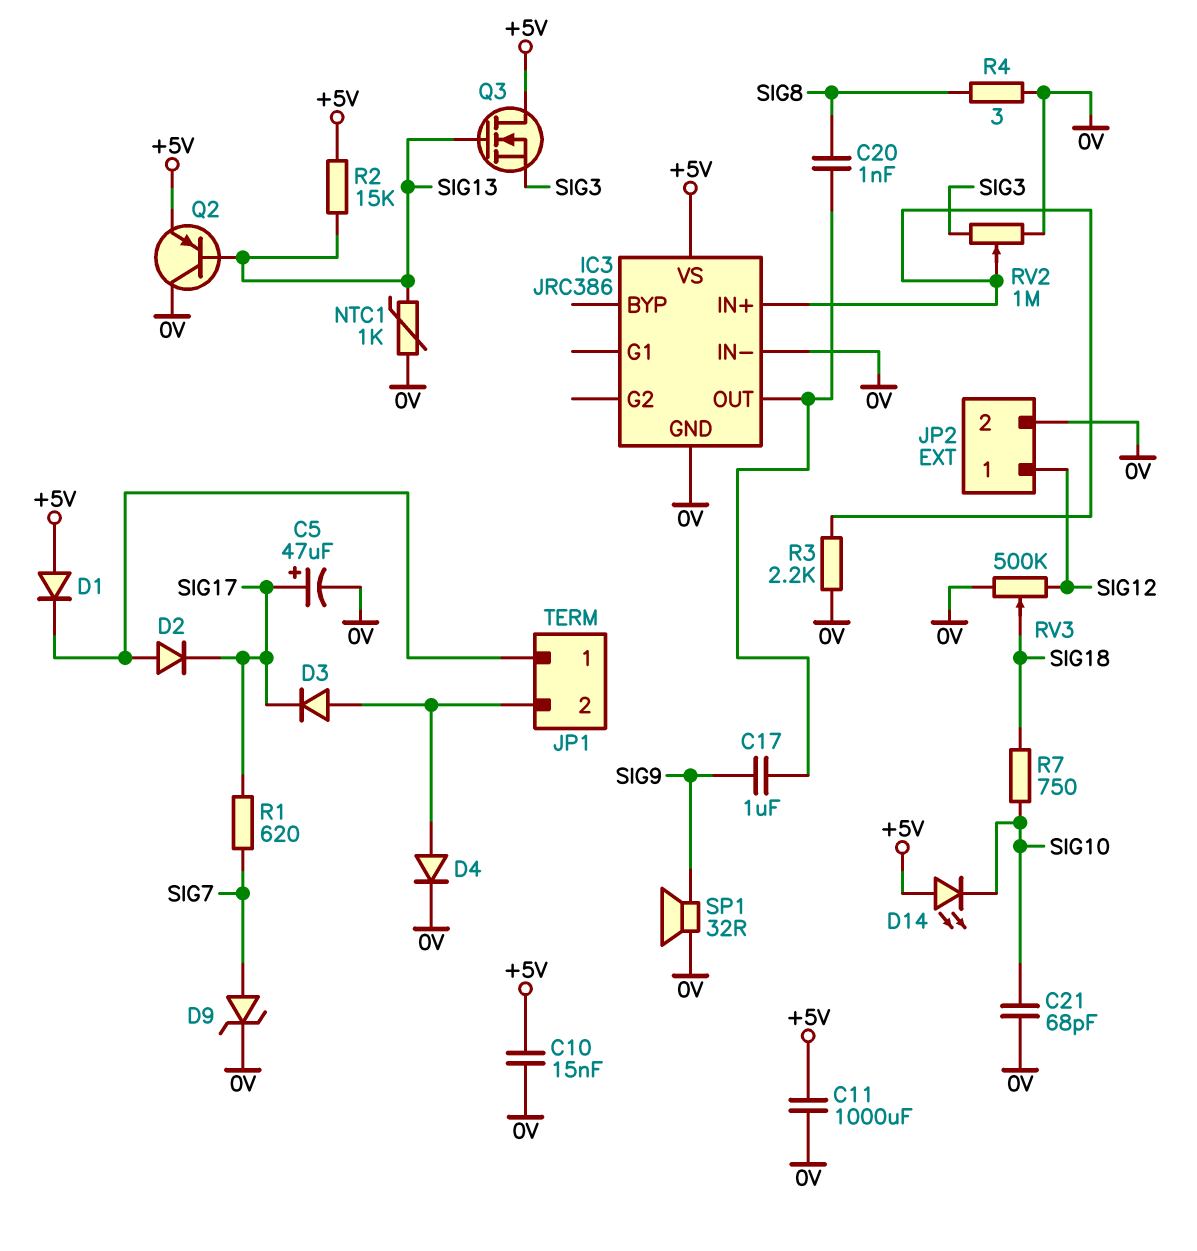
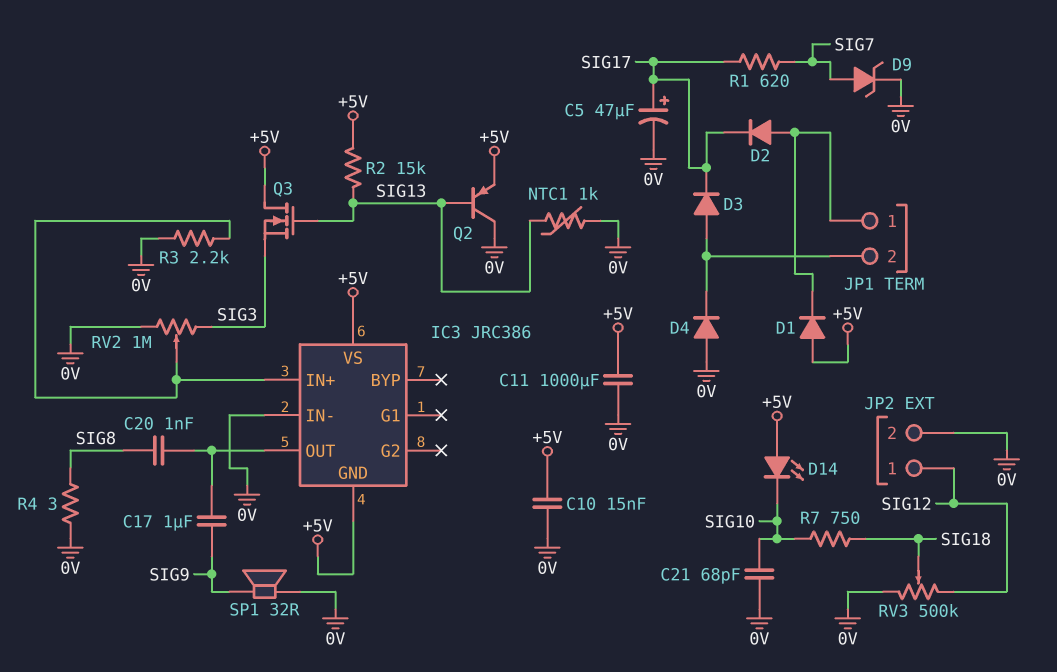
D4: diode (A JP1/2, K 0V) -> diode (A 0V, K JP1/2)
IC3 pin GND: 0V -> +5V

